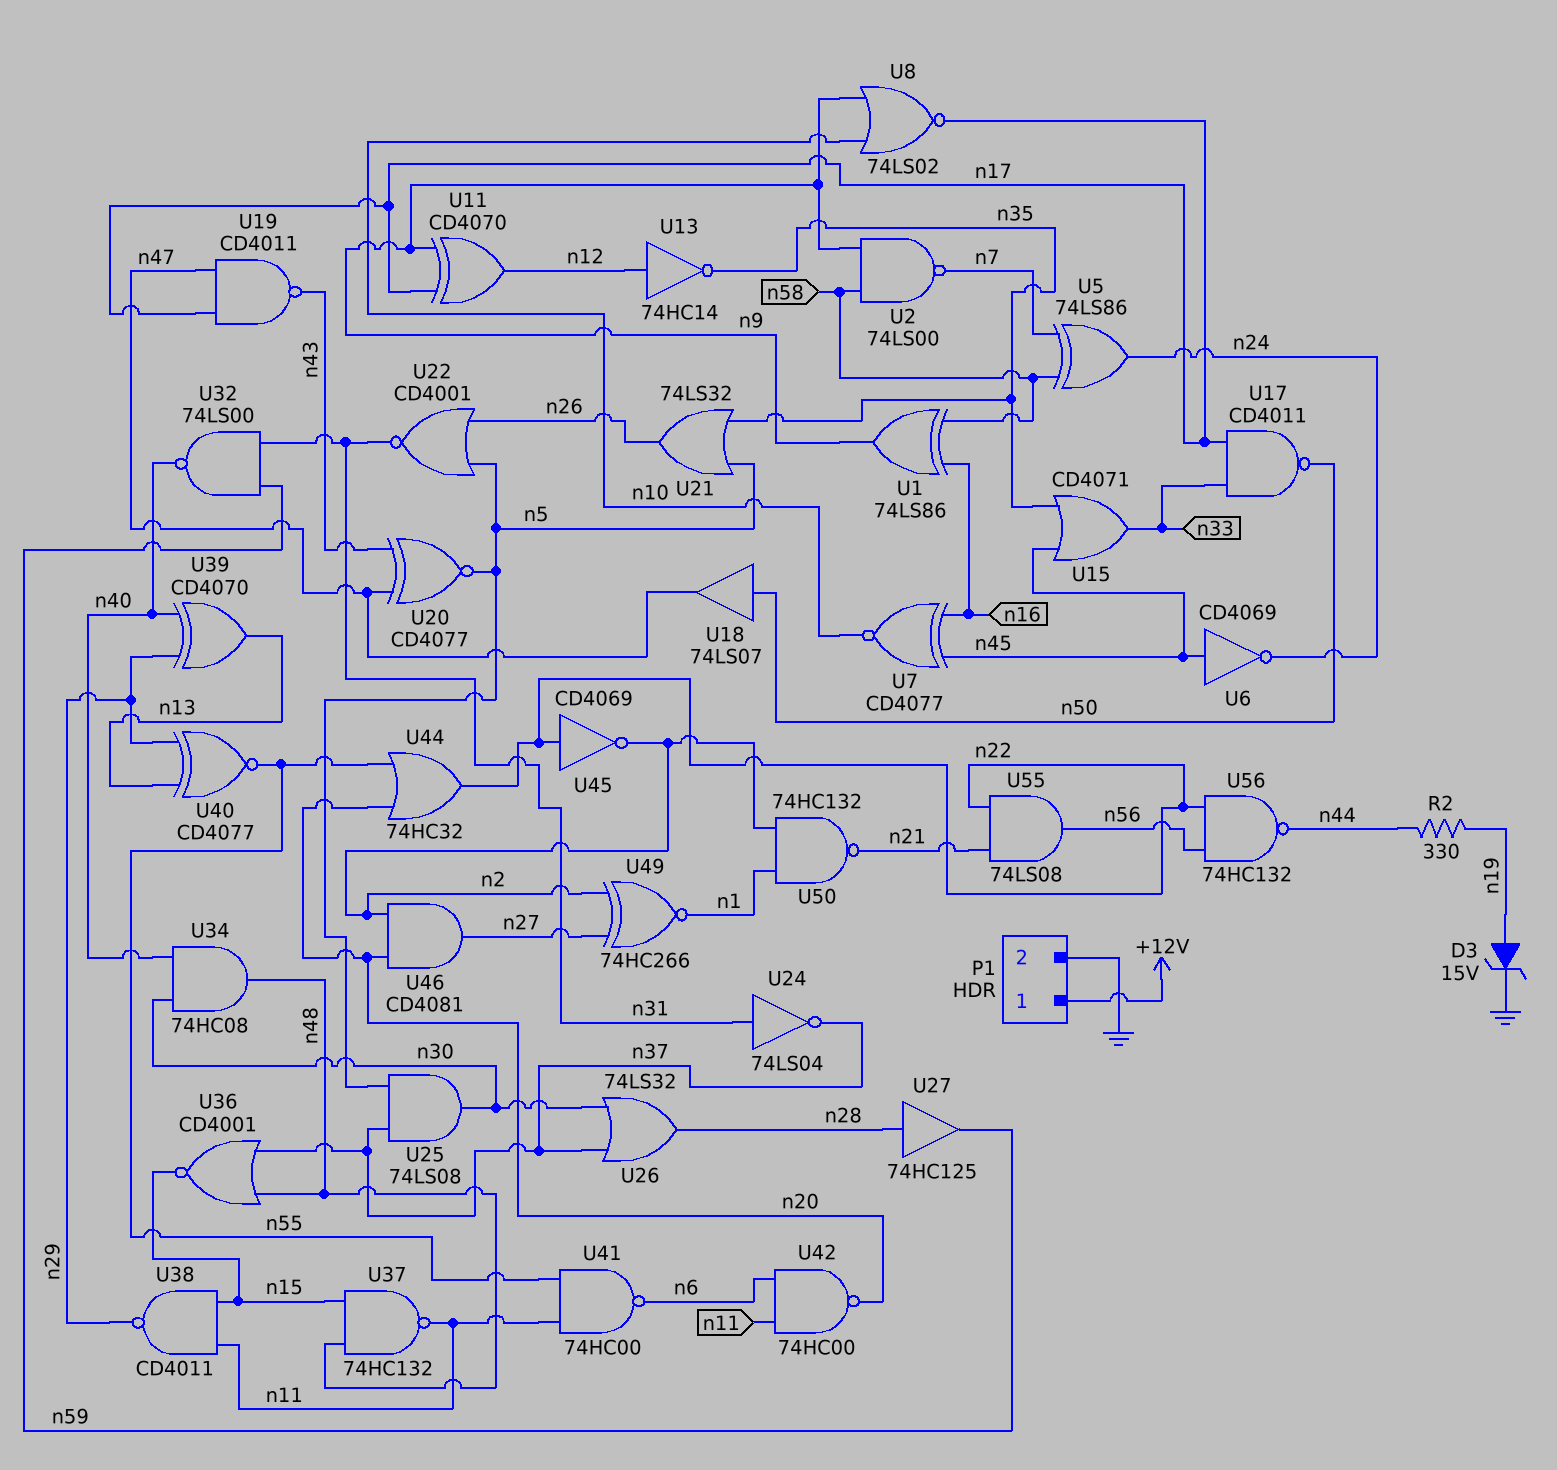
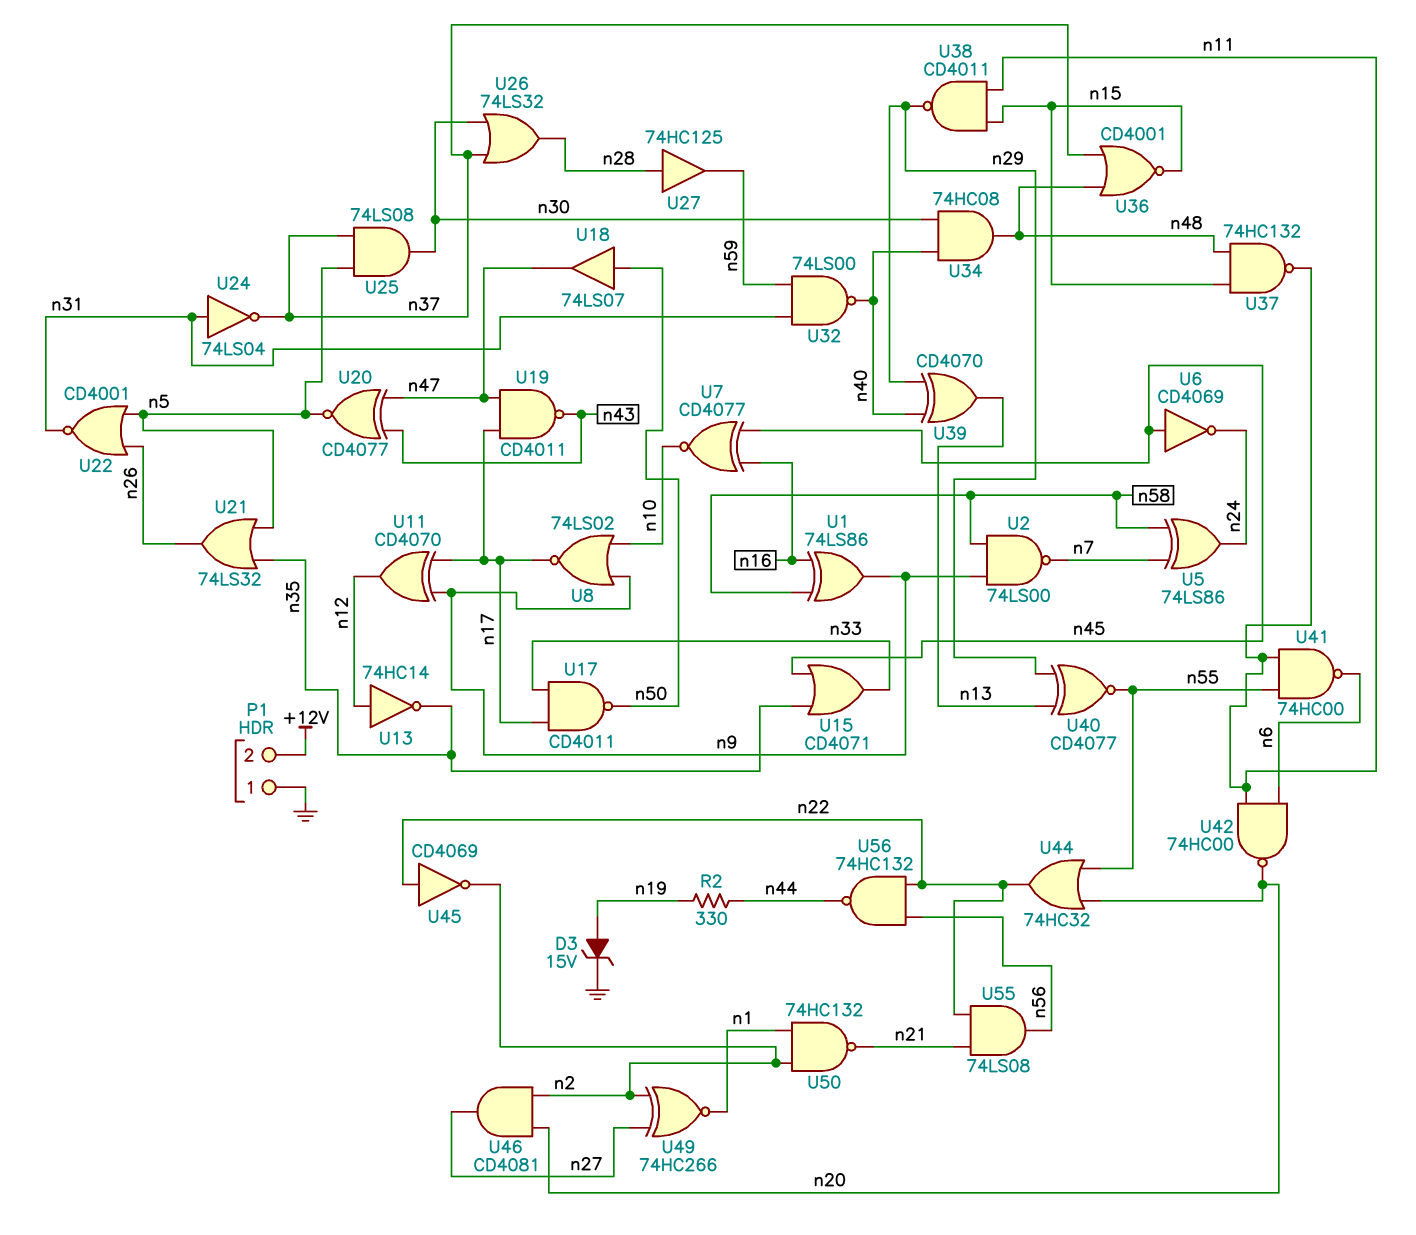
P1 pin 1: +12V -> GND
P1 pin 2: GND -> +12V

